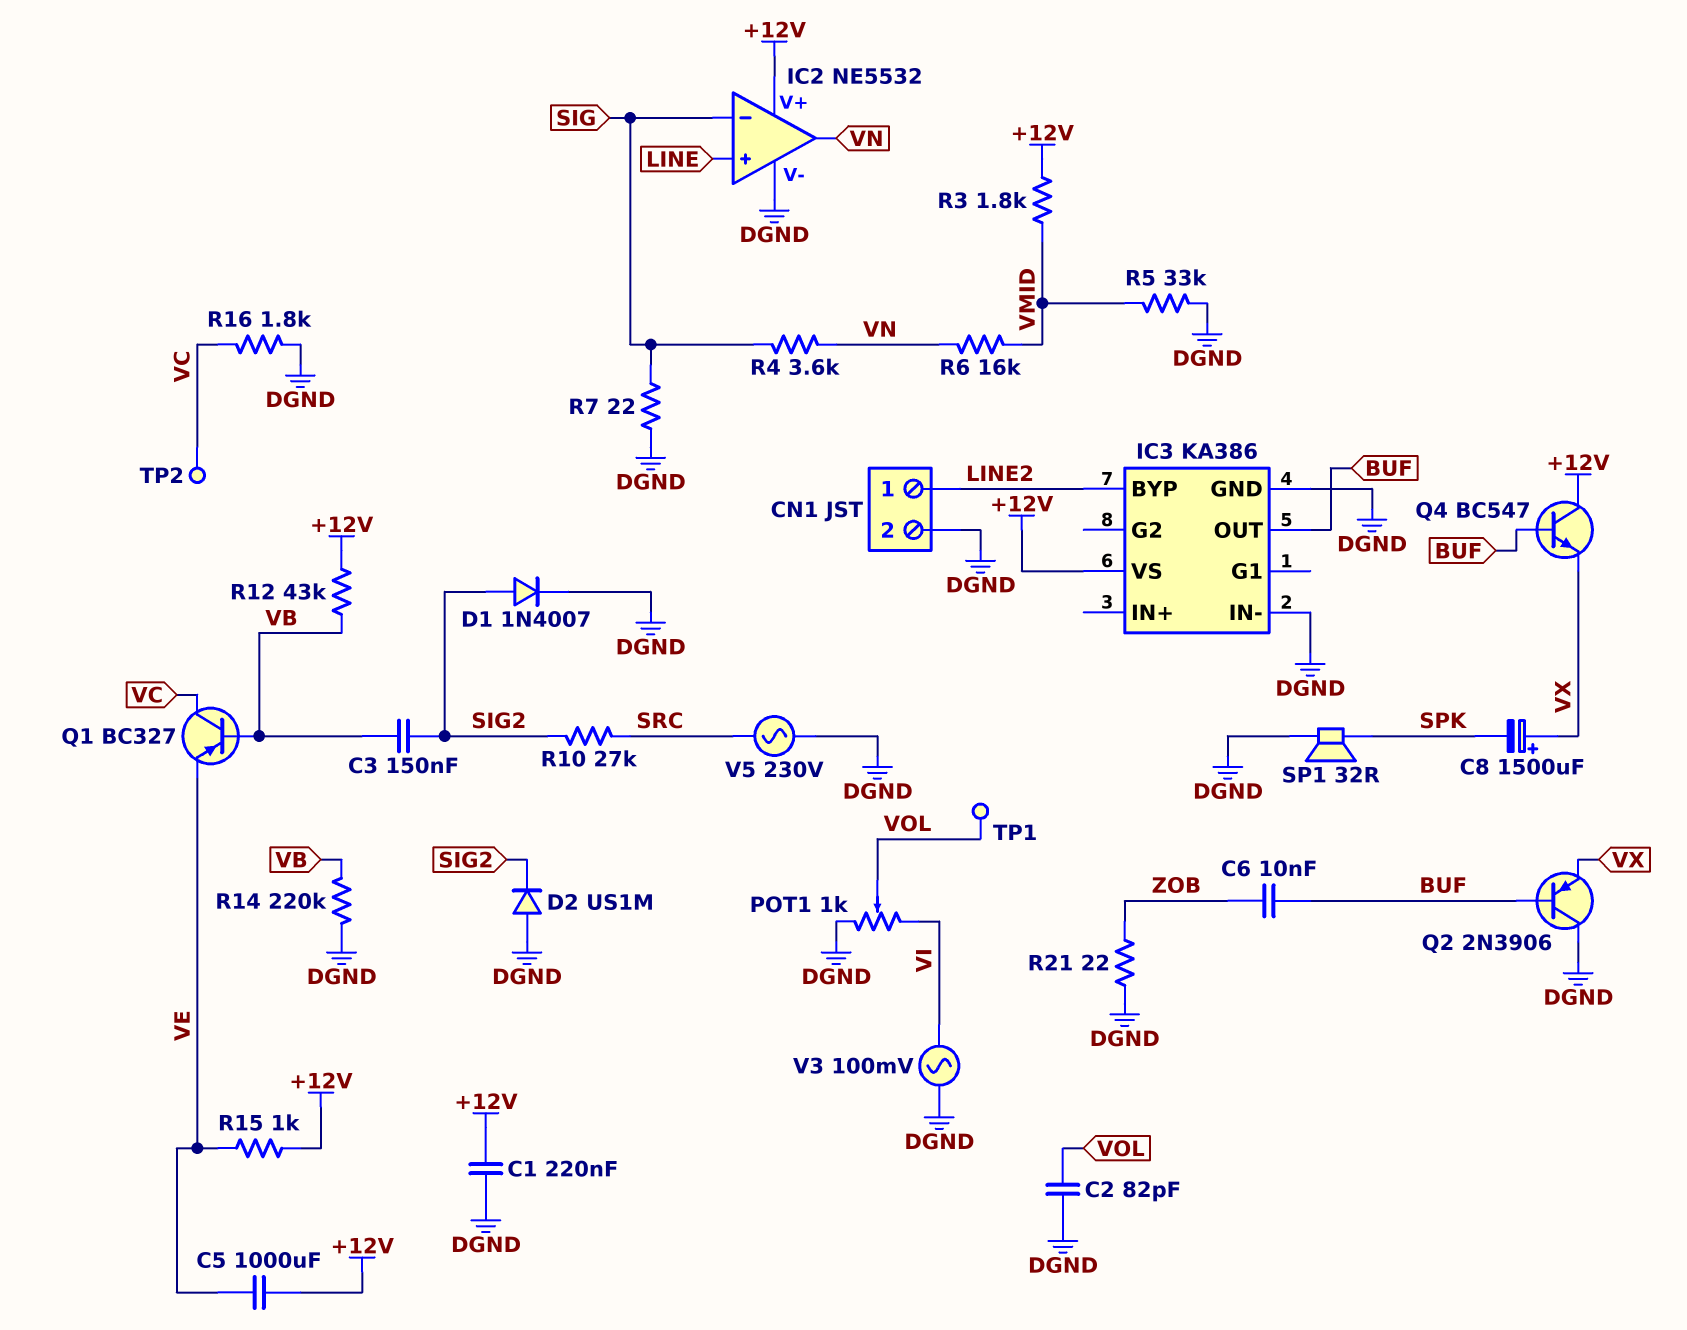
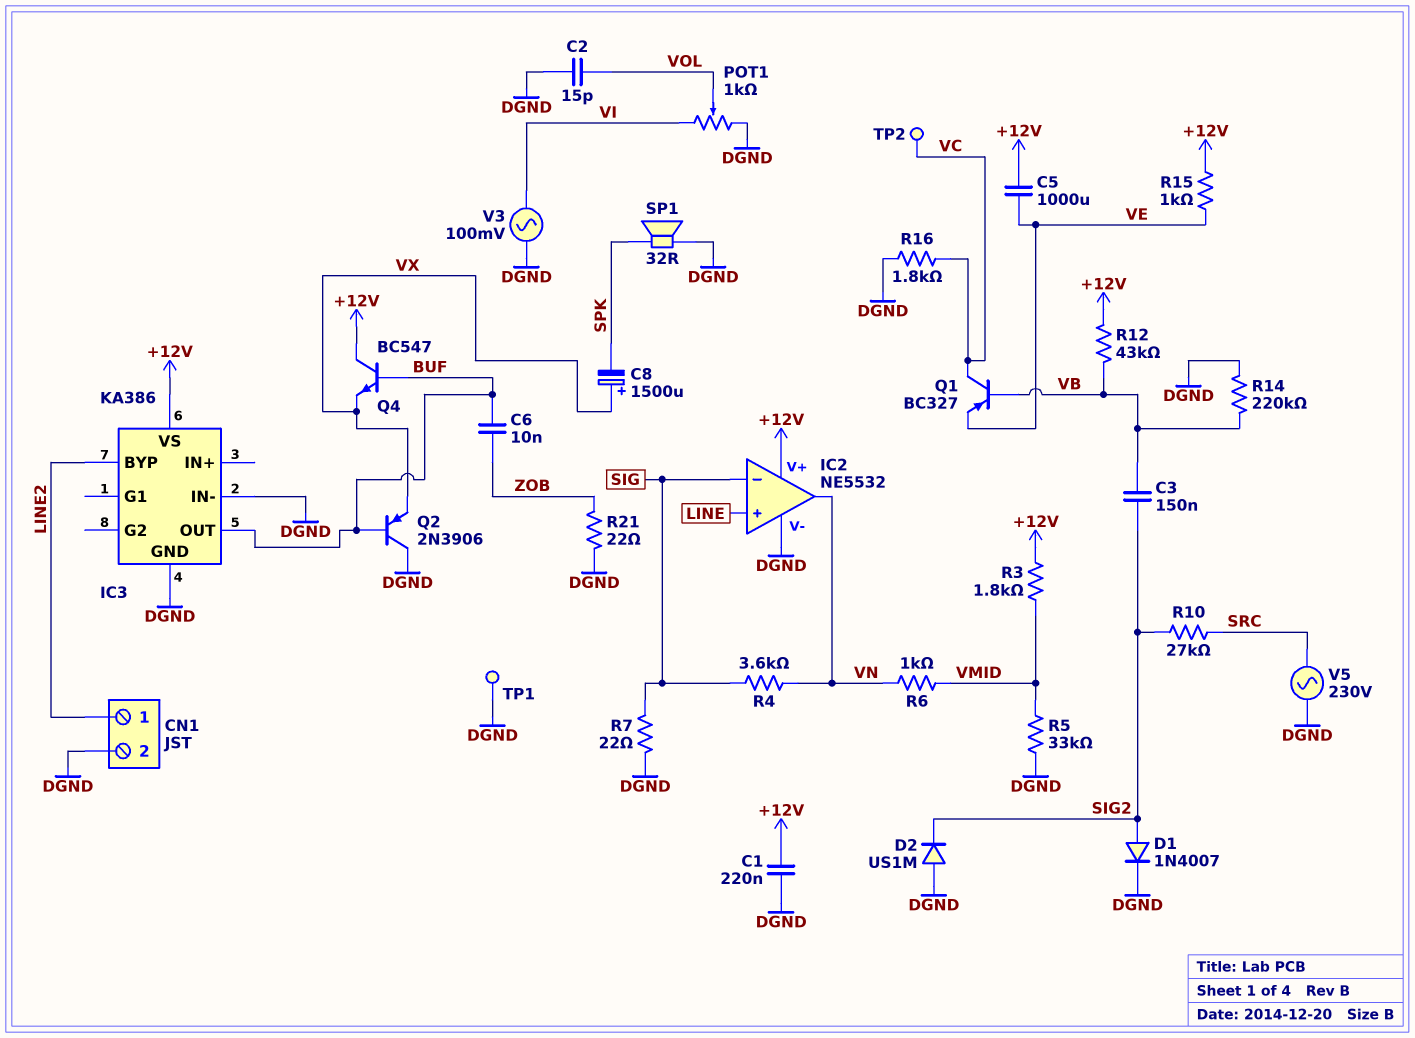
C2: 82pF (DGND, VOL) -> 15pF (DGND, VOL)
R6: 16k (VMID, VN) -> 1k (VMID, VN)
TP1: test point (VOL) -> test point (DGND)

